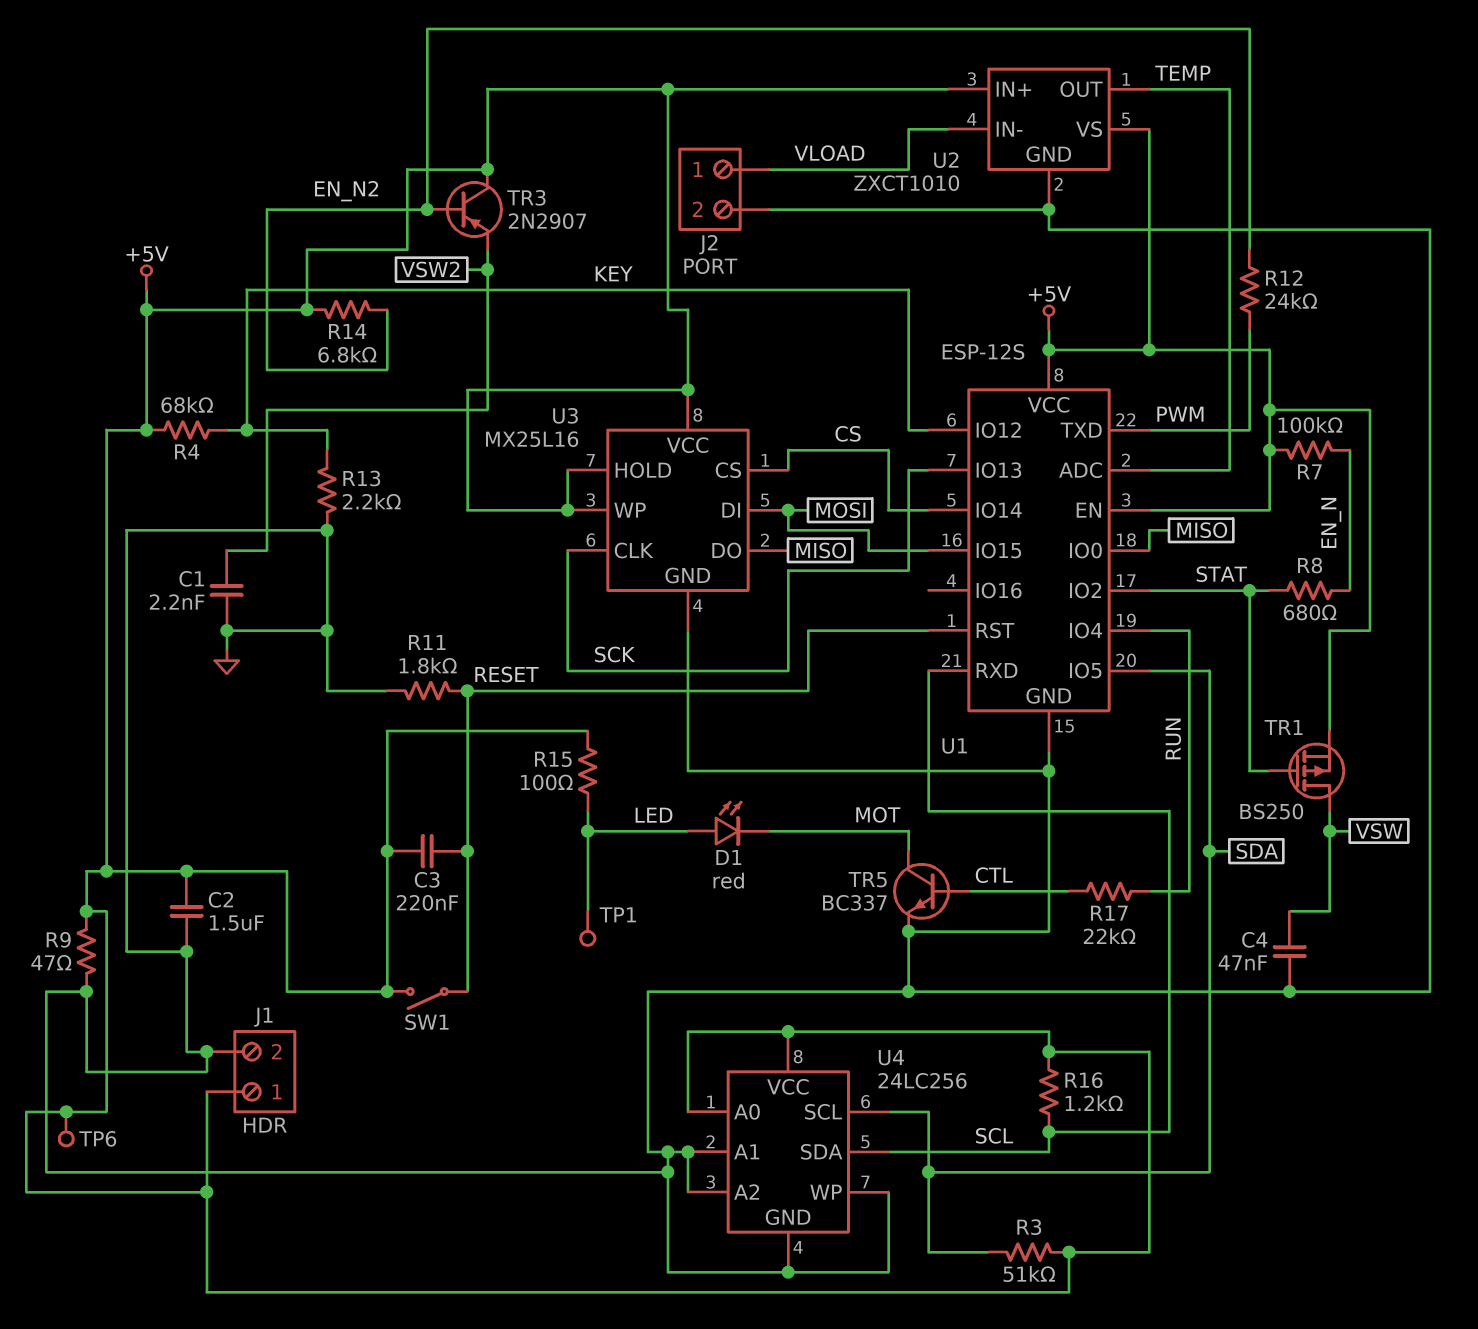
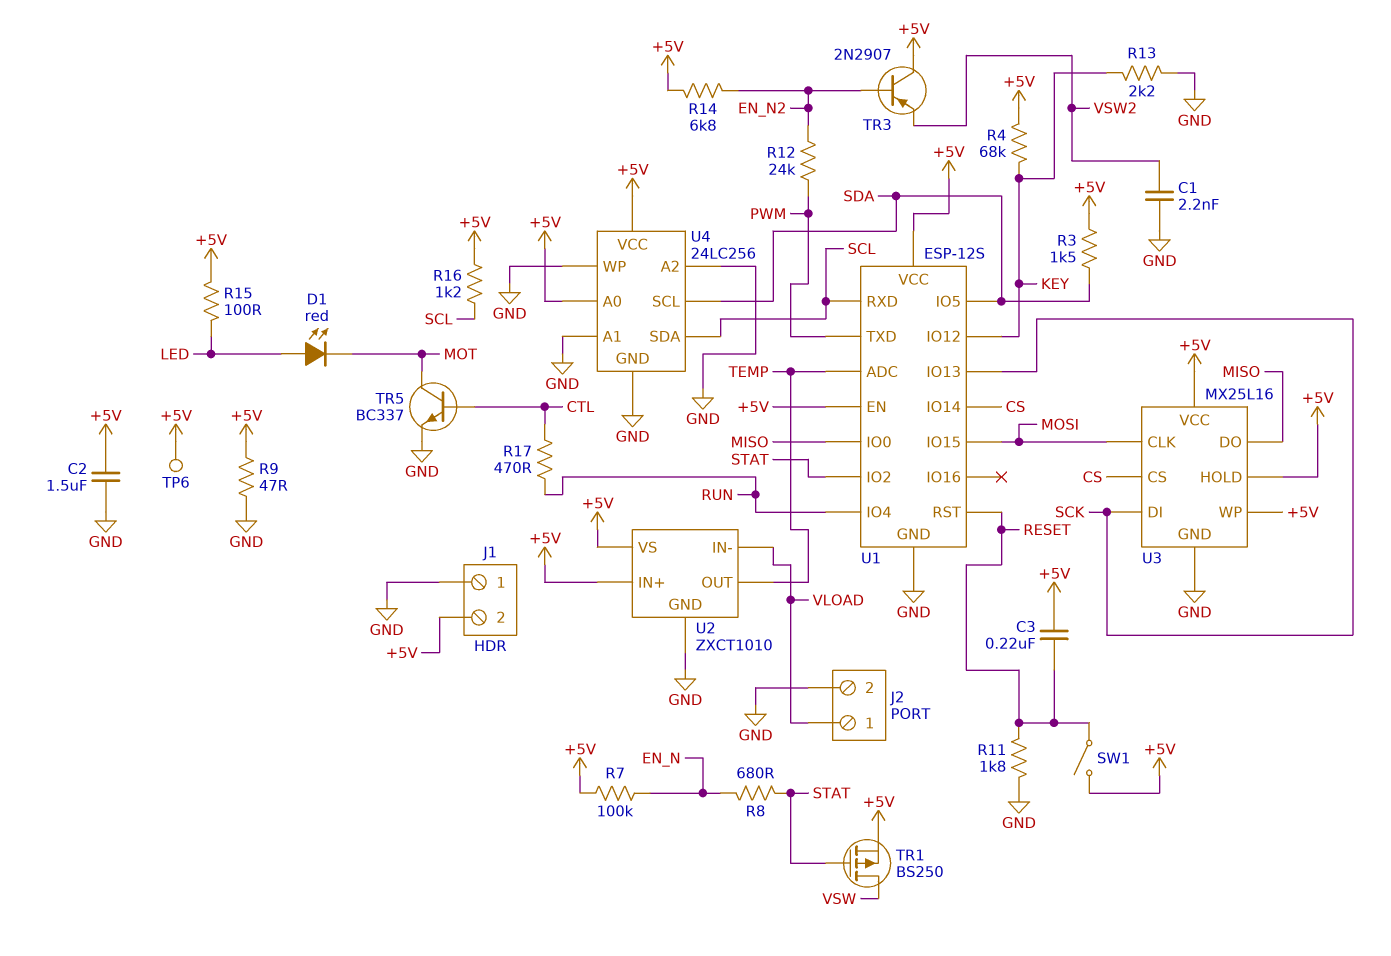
C4: 47nF (GND, VSW) -> none
J1 pin 1: +5V -> GND
J1 pin 2: GND -> +5V
R3: 51k (+5V, SDA) -> 1.5k (+5V, SDA)
R17: 22k (CTL, RUN) -> 470 (CTL, RUN)
TP1: test point (LED) -> none
U3 pin CLK: SCK -> MOSI
U3 pin DI: MOSI -> SCK

